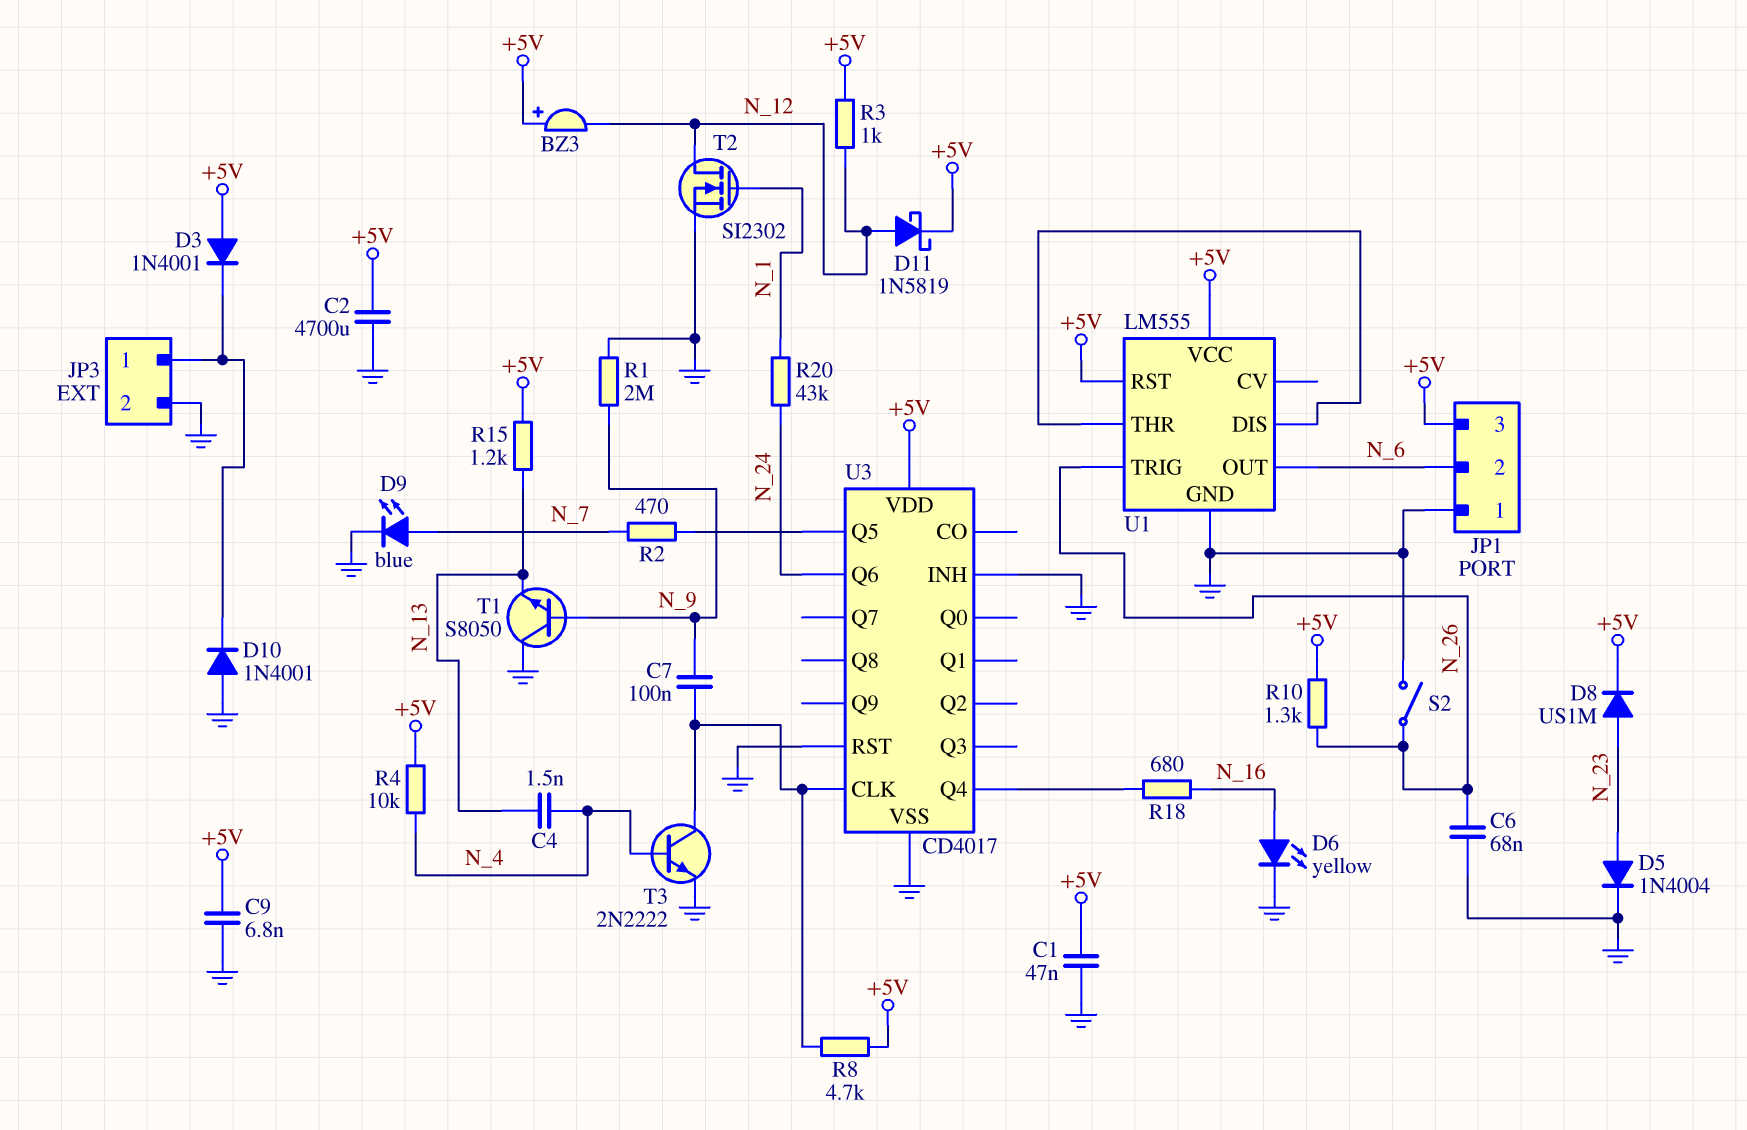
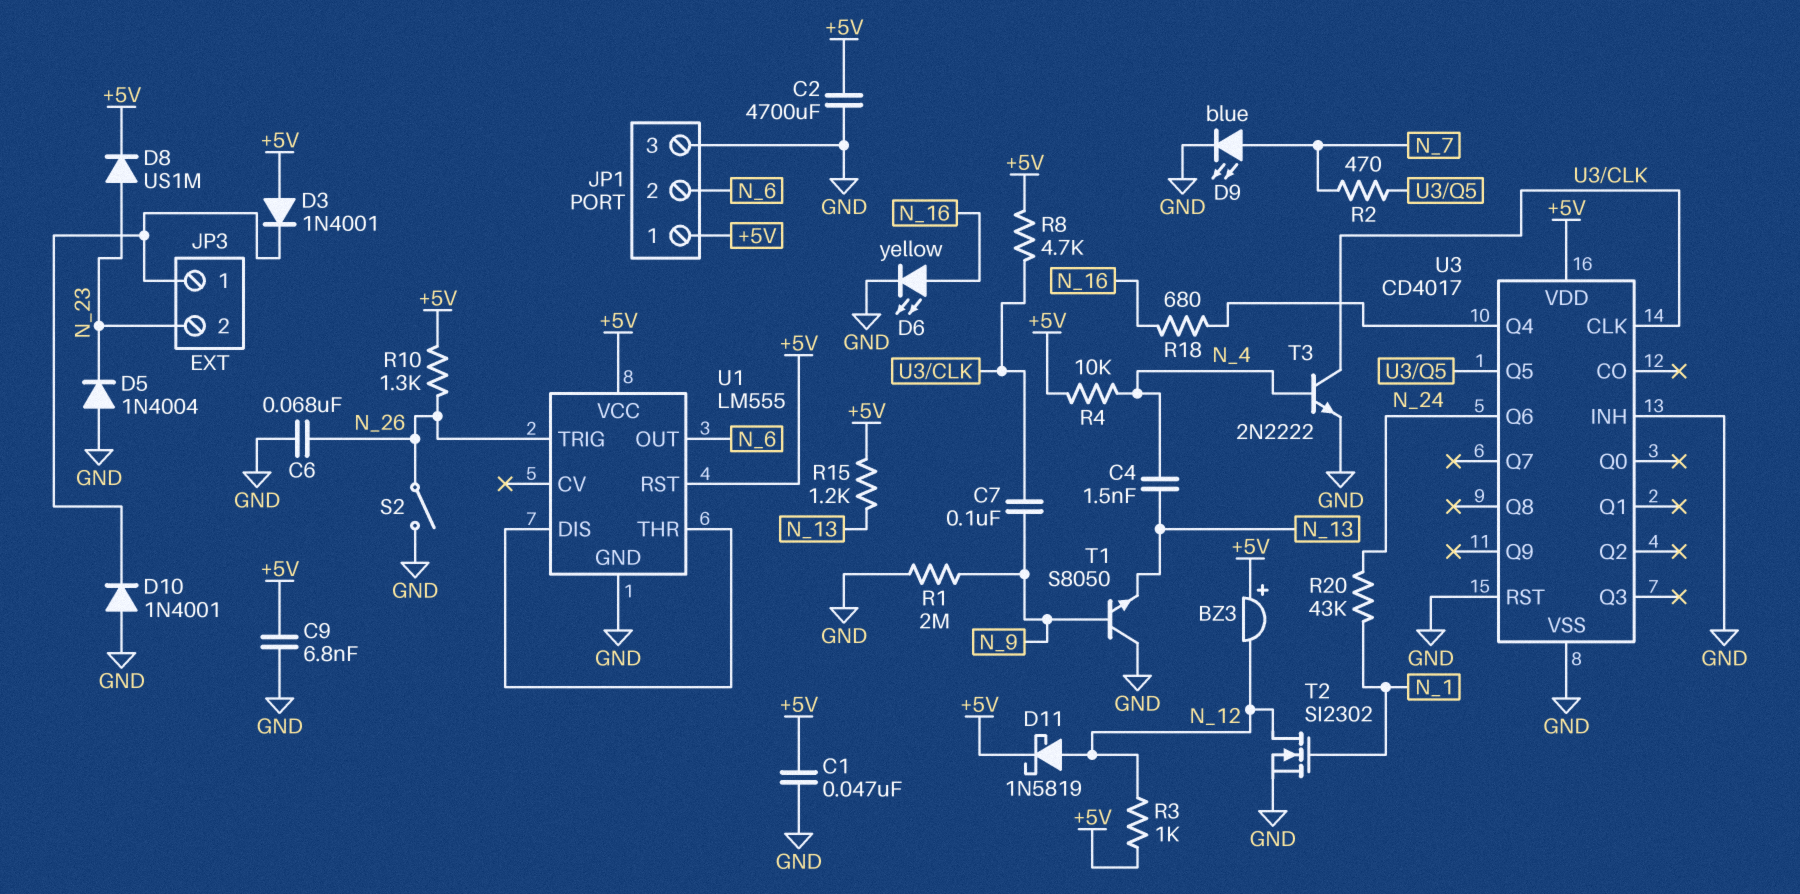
D5: diode 1N4004 (A N_23, K GND) -> diode 1N4004 (A GND, K N_23)
JP1 pin 1: GND -> +5V
JP1 pin 3: +5V -> GND
JP3 pin 2: GND -> N_23

